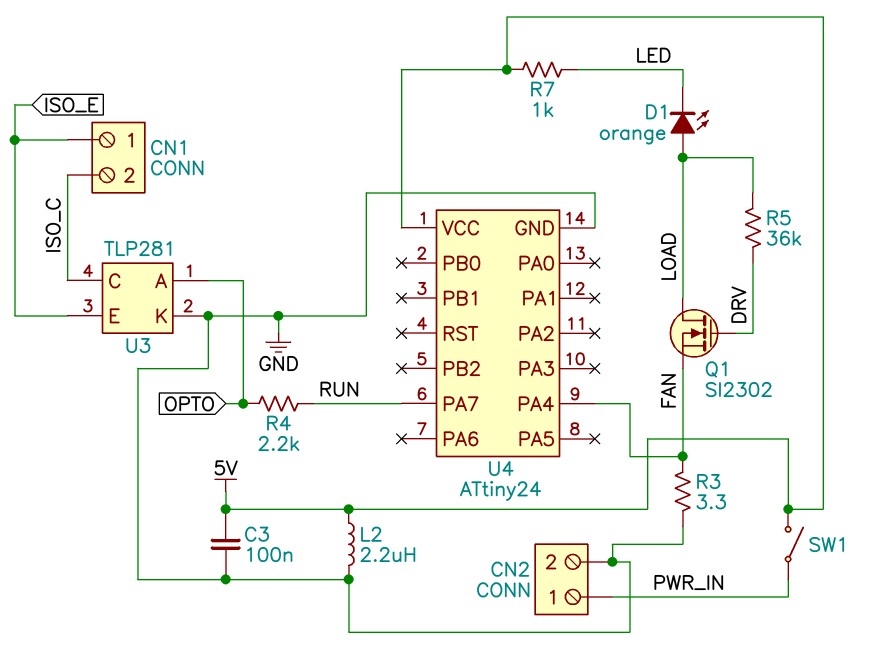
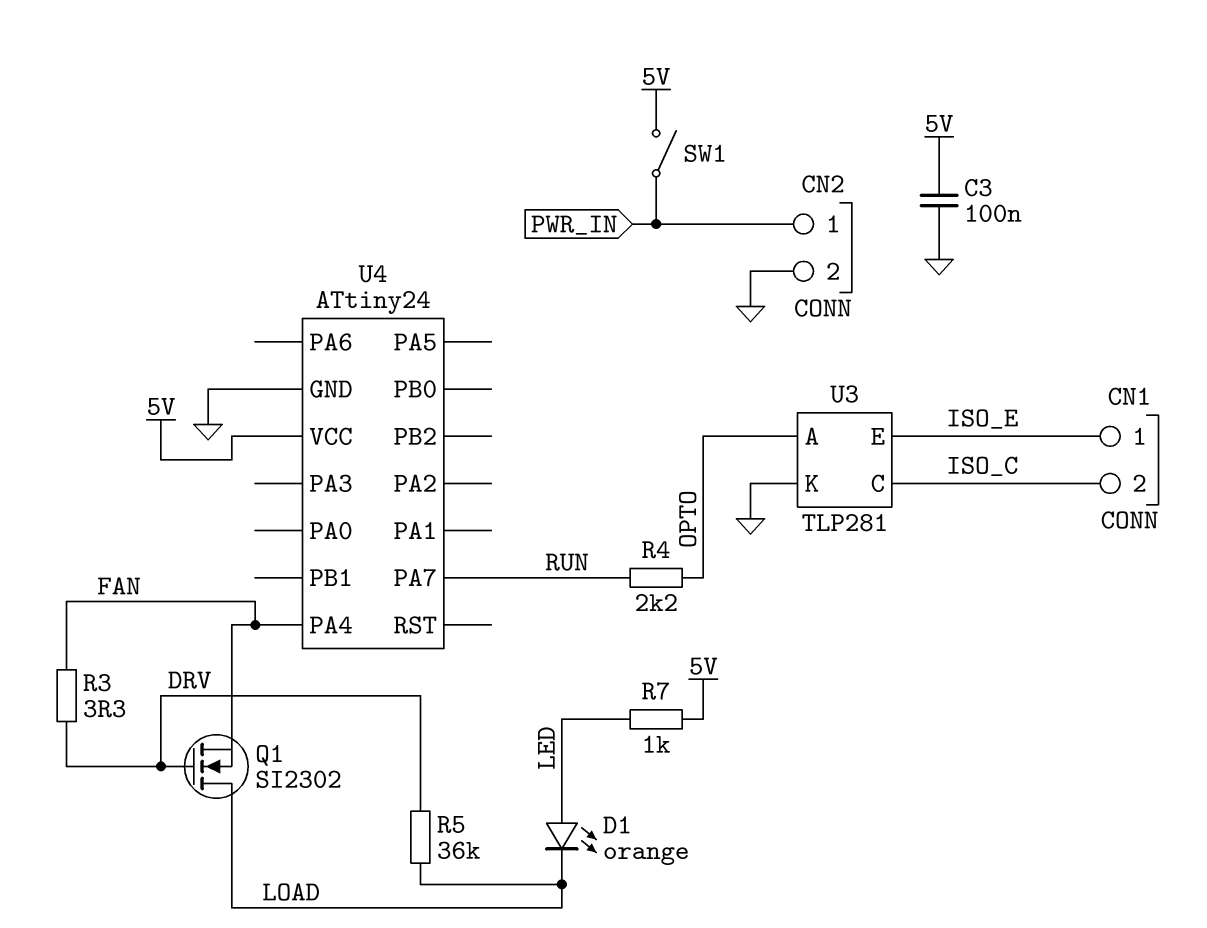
D1: LED orange (A LOAD, K LED) -> LED orange (A LED, K LOAD)
L2: 2.2uH (5V, GND) -> none
R3: 3.3 (FAN, GND) -> 3.3 (DRV, FAN)

